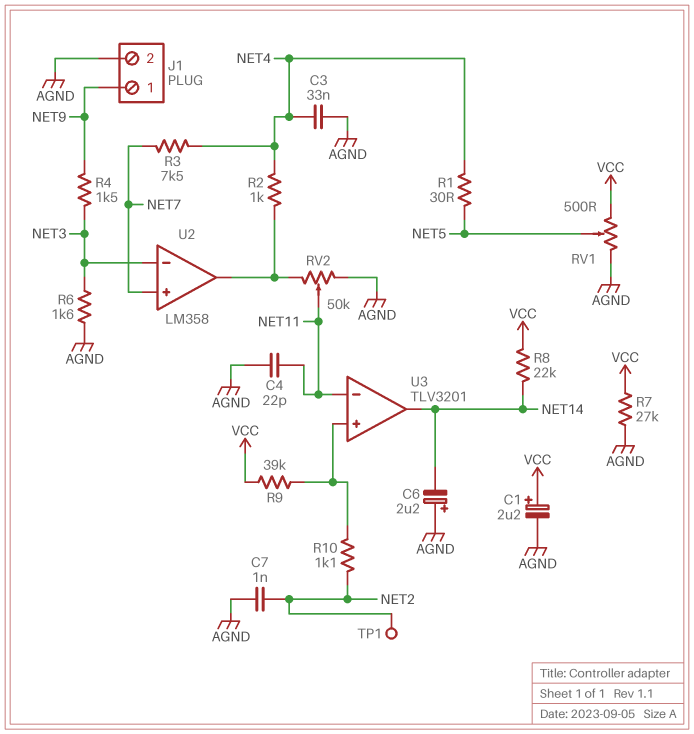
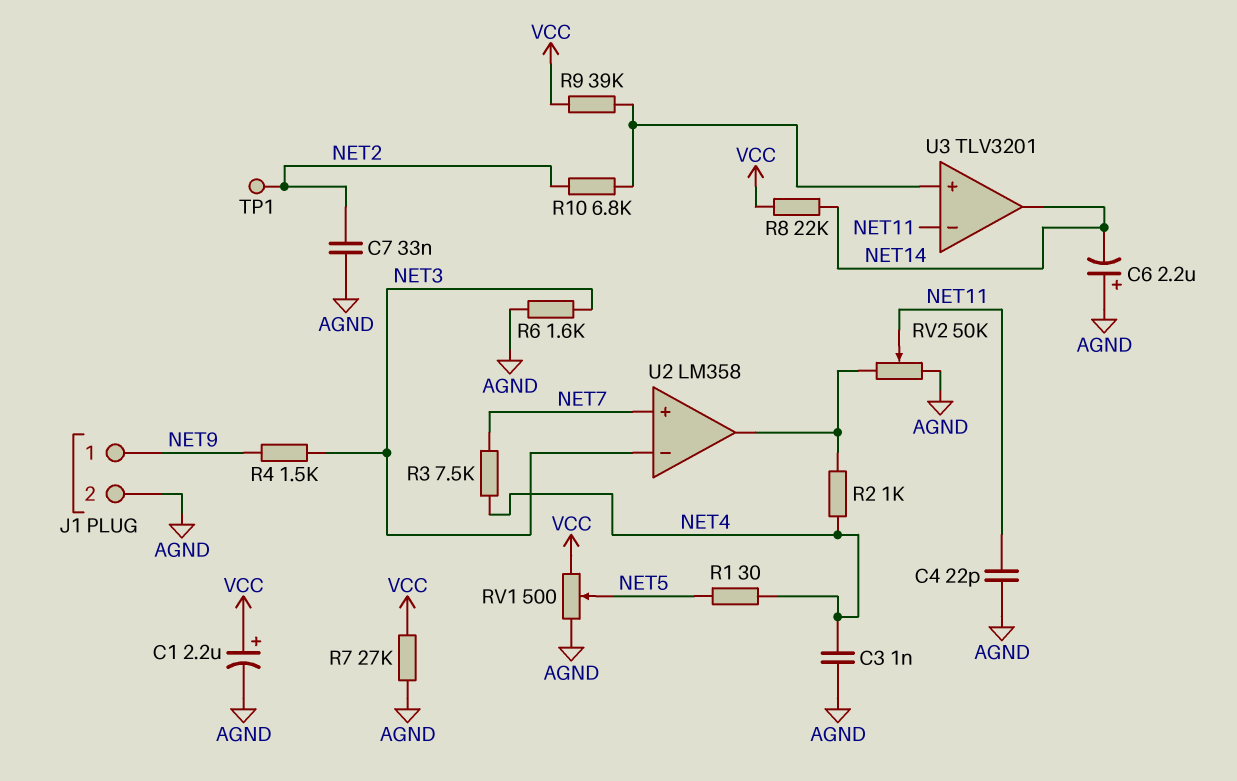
C3: 33nF (AGND, NET4) -> 1nF (AGND, NET4)
C7: 1nF (AGND, NET2) -> 33nF (AGND, NET2)
R10: 1.1k (NET2, U3/in+) -> 6.8k (NET2, U3/in+)

